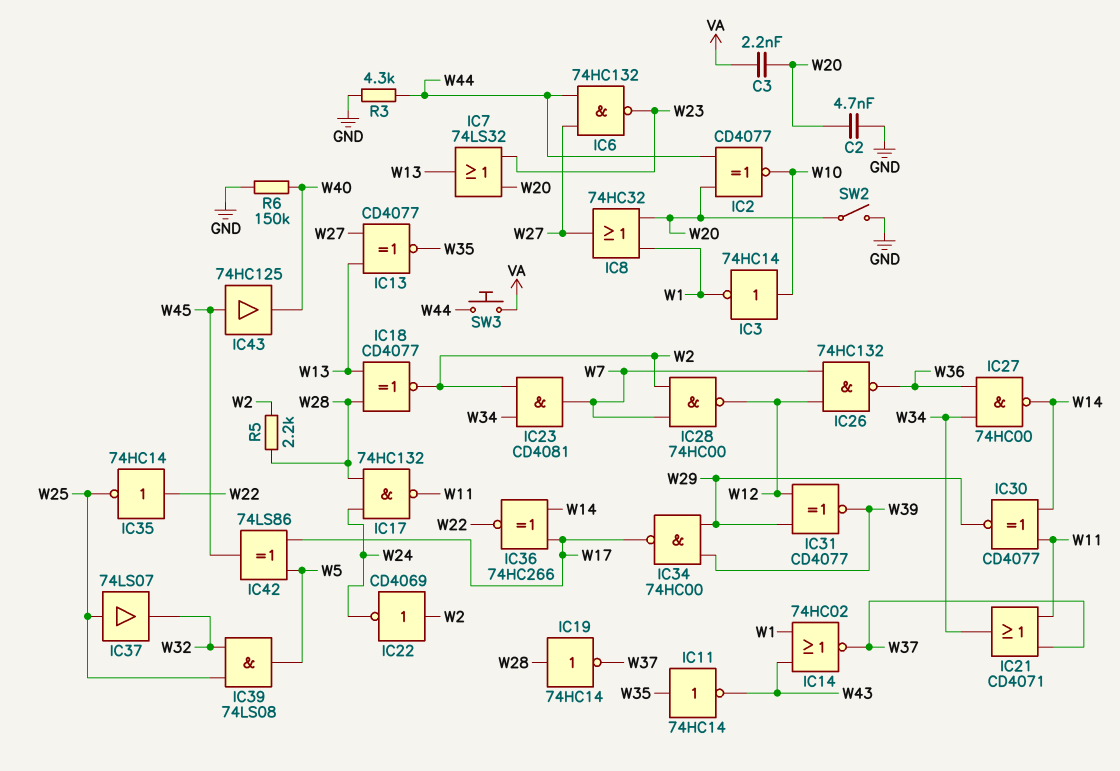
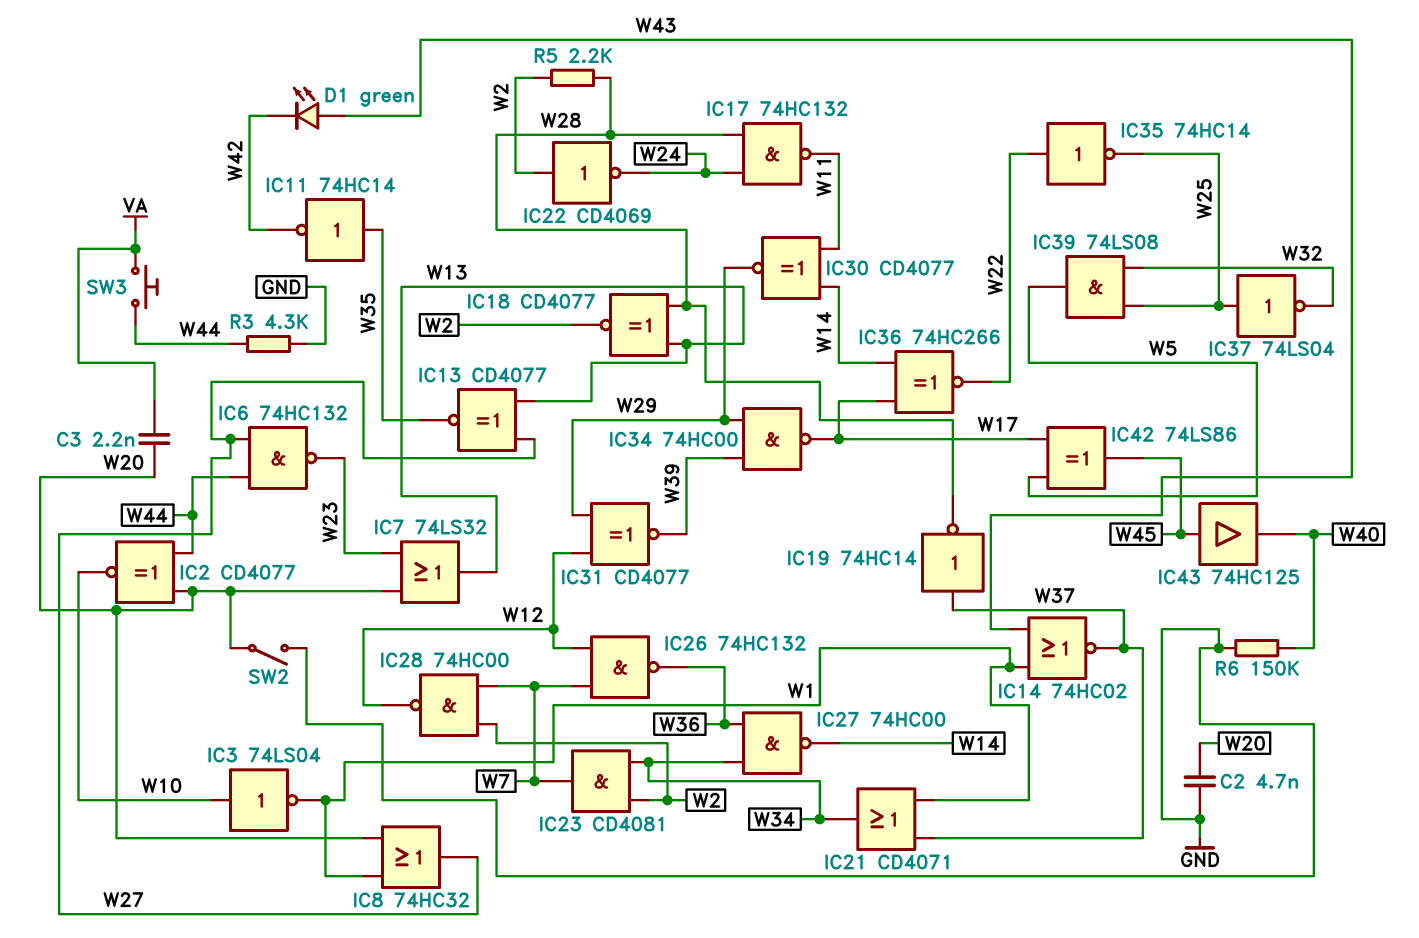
D1: none -> LED green (A W43, K W42)
IC3: NOT 74HC14 (in W10, out W1) -> NOT 74LS04 (in W10, out W1)
IC11: NOT 74HC14 (in W35, out W43) -> NOT 74HC14 (in W35, out W42)
IC19: NOT 74HC14 (in W28, out W37) -> NOT 74HC14 (in W37, out W28)
IC21: OR CD4071 (in W11, in W37, out W34) -> OR CD4071 (in W1, in W37, out W34)
IC37: buffer 74LS07 (in W25, out W32) -> NOT 74LS04 (in W25, out W32)

